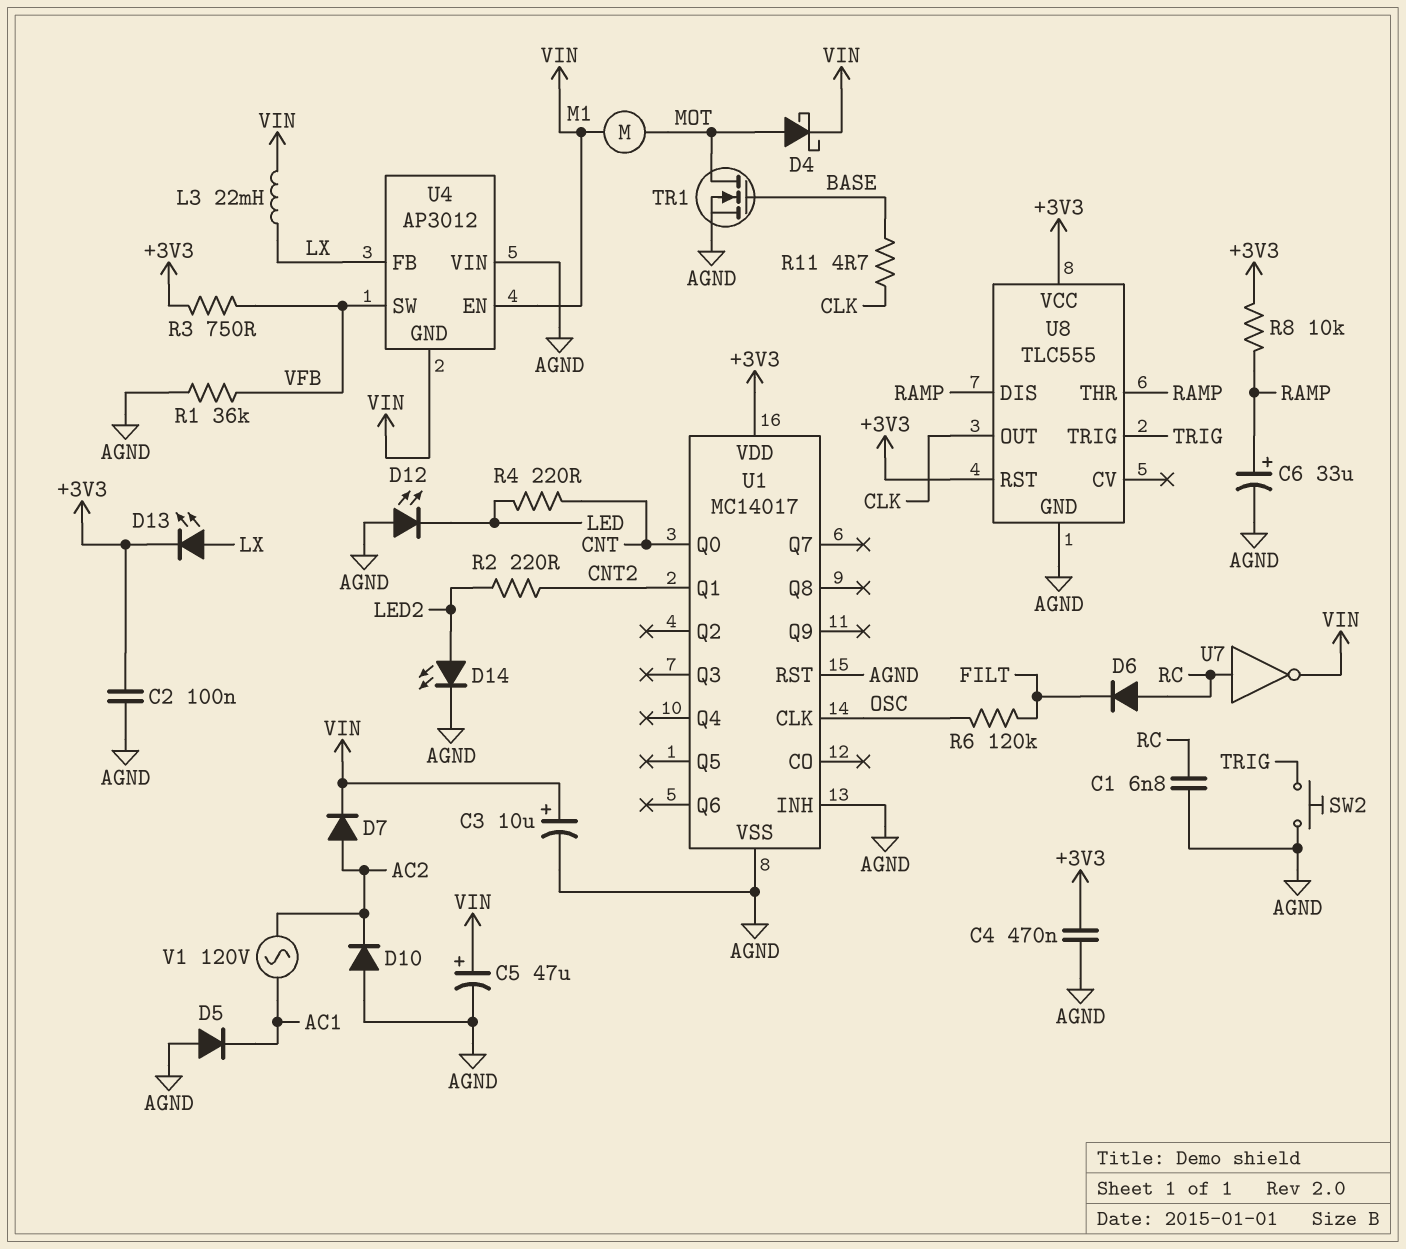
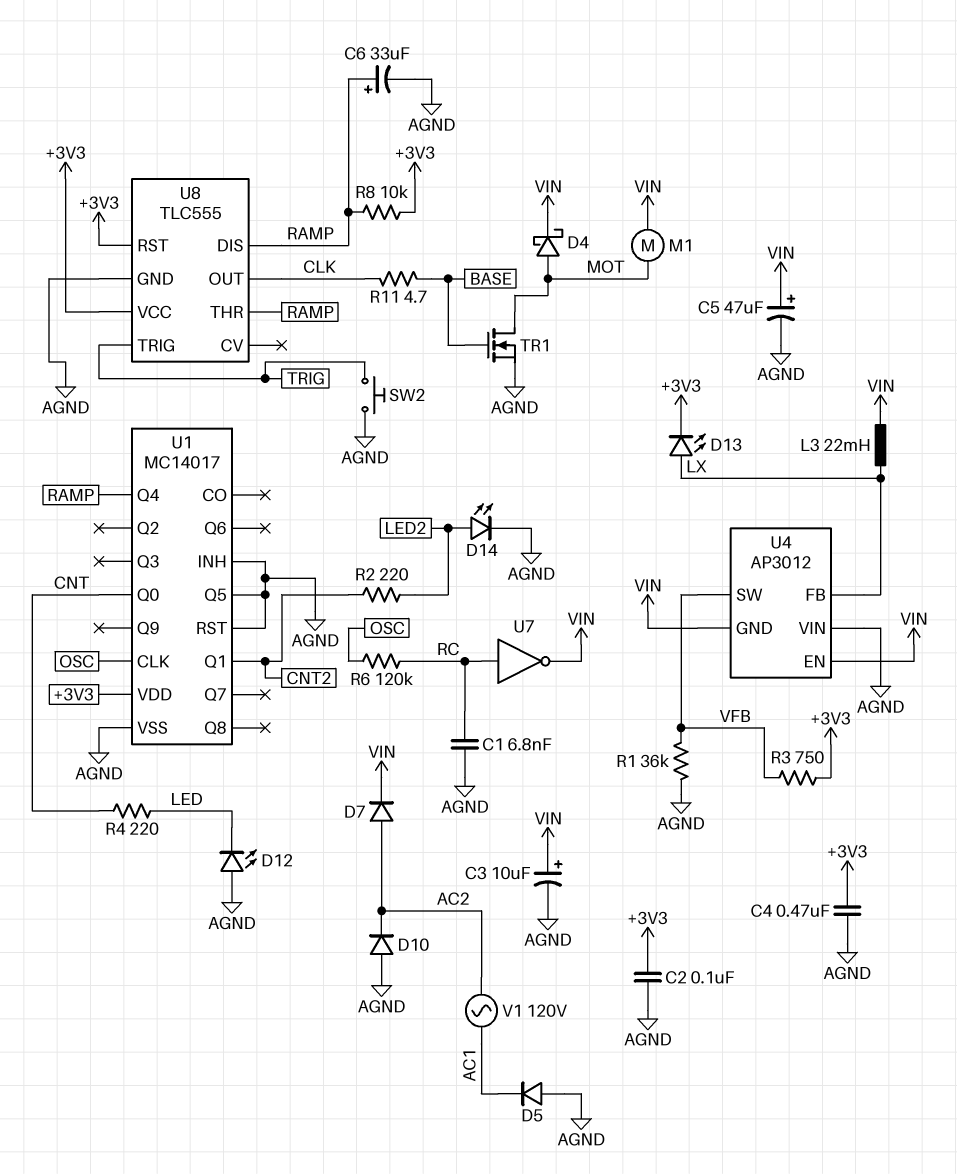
D6: diode (A RC, K FILT) -> none
R6: 120k (FILT, OSC) -> 120k (OSC, RC)
U1 pin Q4: none -> RAMP
U1 pin Q5: none -> AGND

